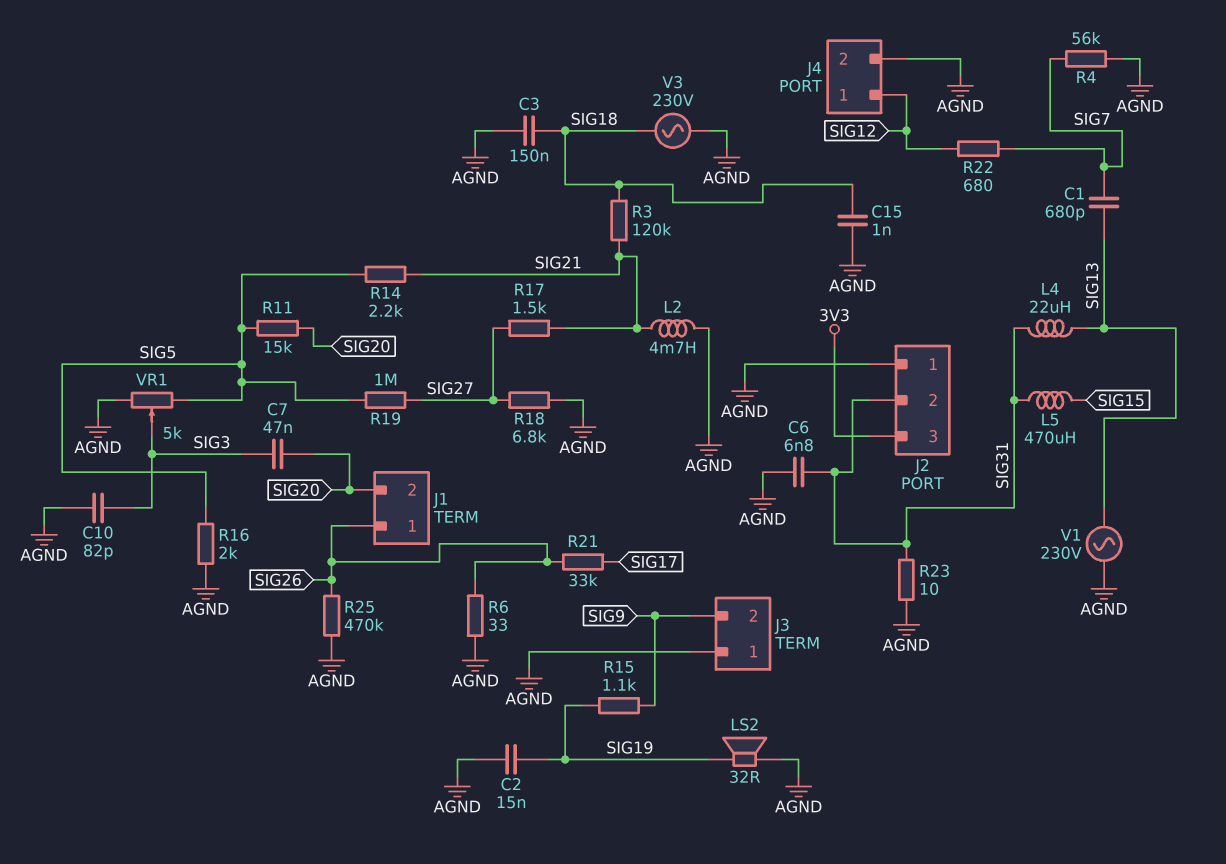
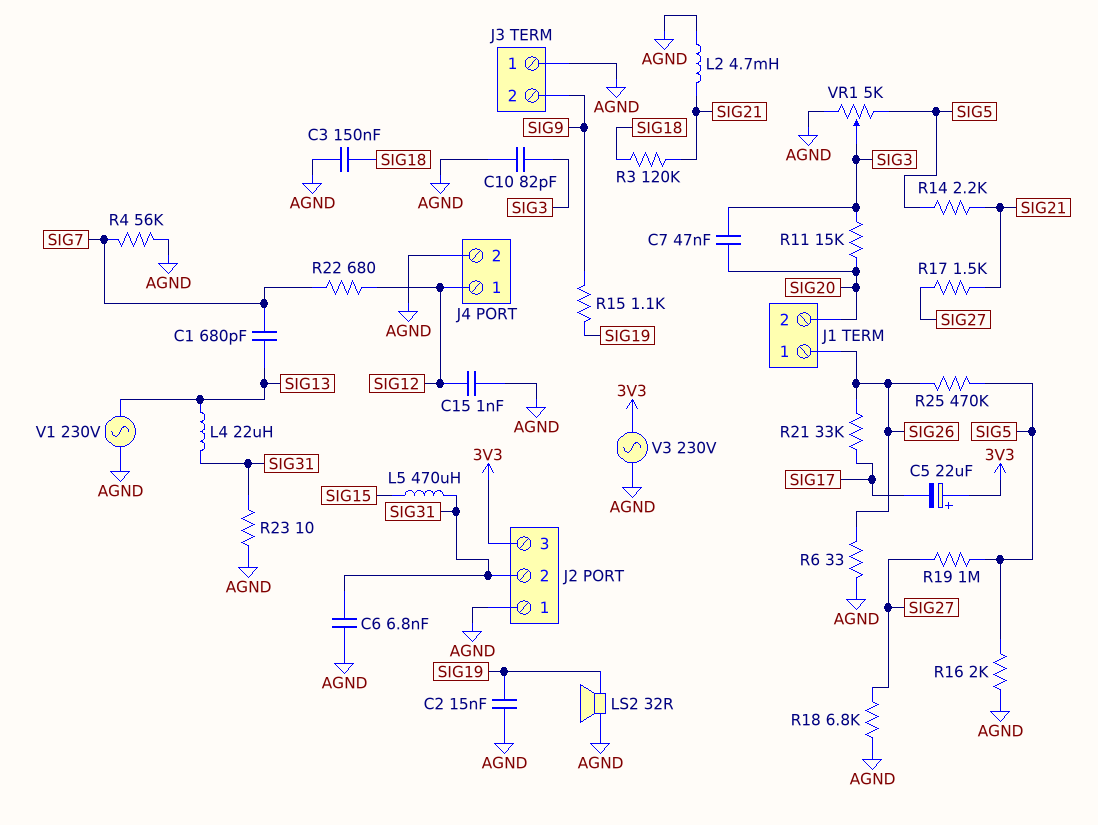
C5: none -> 22uF (plus 3V3, minus SIG17)
C15: 1nF (AGND, SIG18) -> 1nF (AGND, SIG12)
R11: 15k (SIG5, SIG20) -> 15k (SIG3, SIG20)
R25: 470k (AGND, SIG26) -> 470k (SIG5, SIG26)
V3: AC 230V (AGND, SIG18) -> AC 230V (3V3, AGND)

